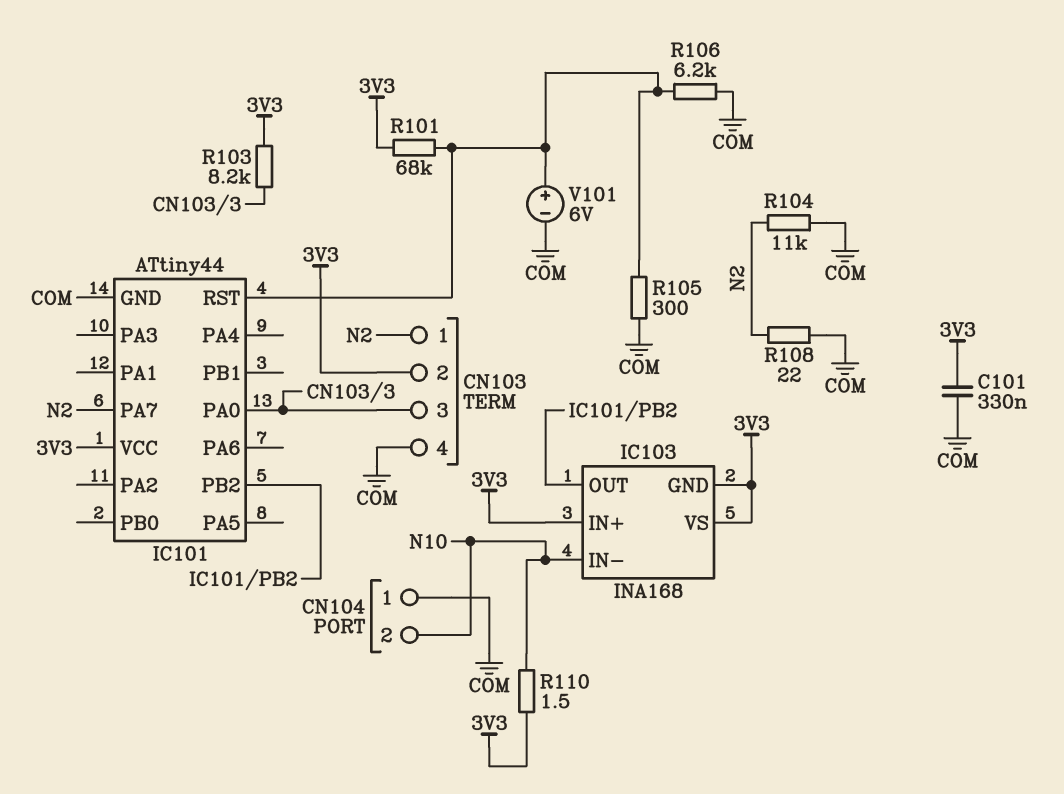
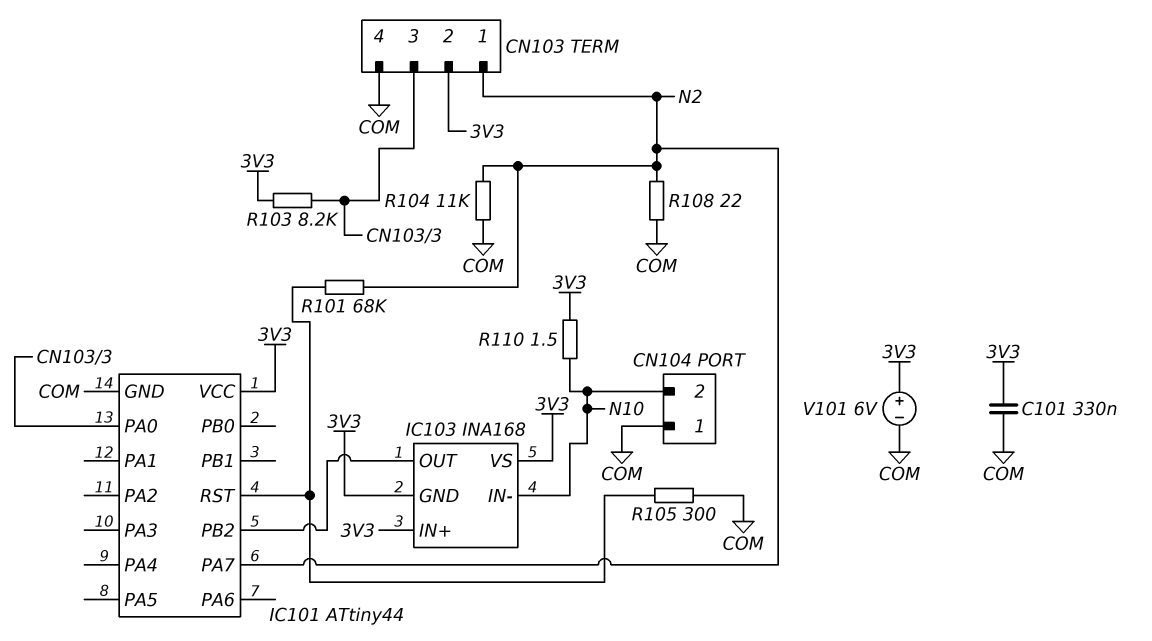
R101: 68k (3V3, IC101/RST) -> 68k (IC101/RST, N2)
R106: 6.2k (COM, IC101/RST) -> none
V101: 6V (plus IC101/RST, minus COM) -> 6V (plus 3V3, minus COM)

